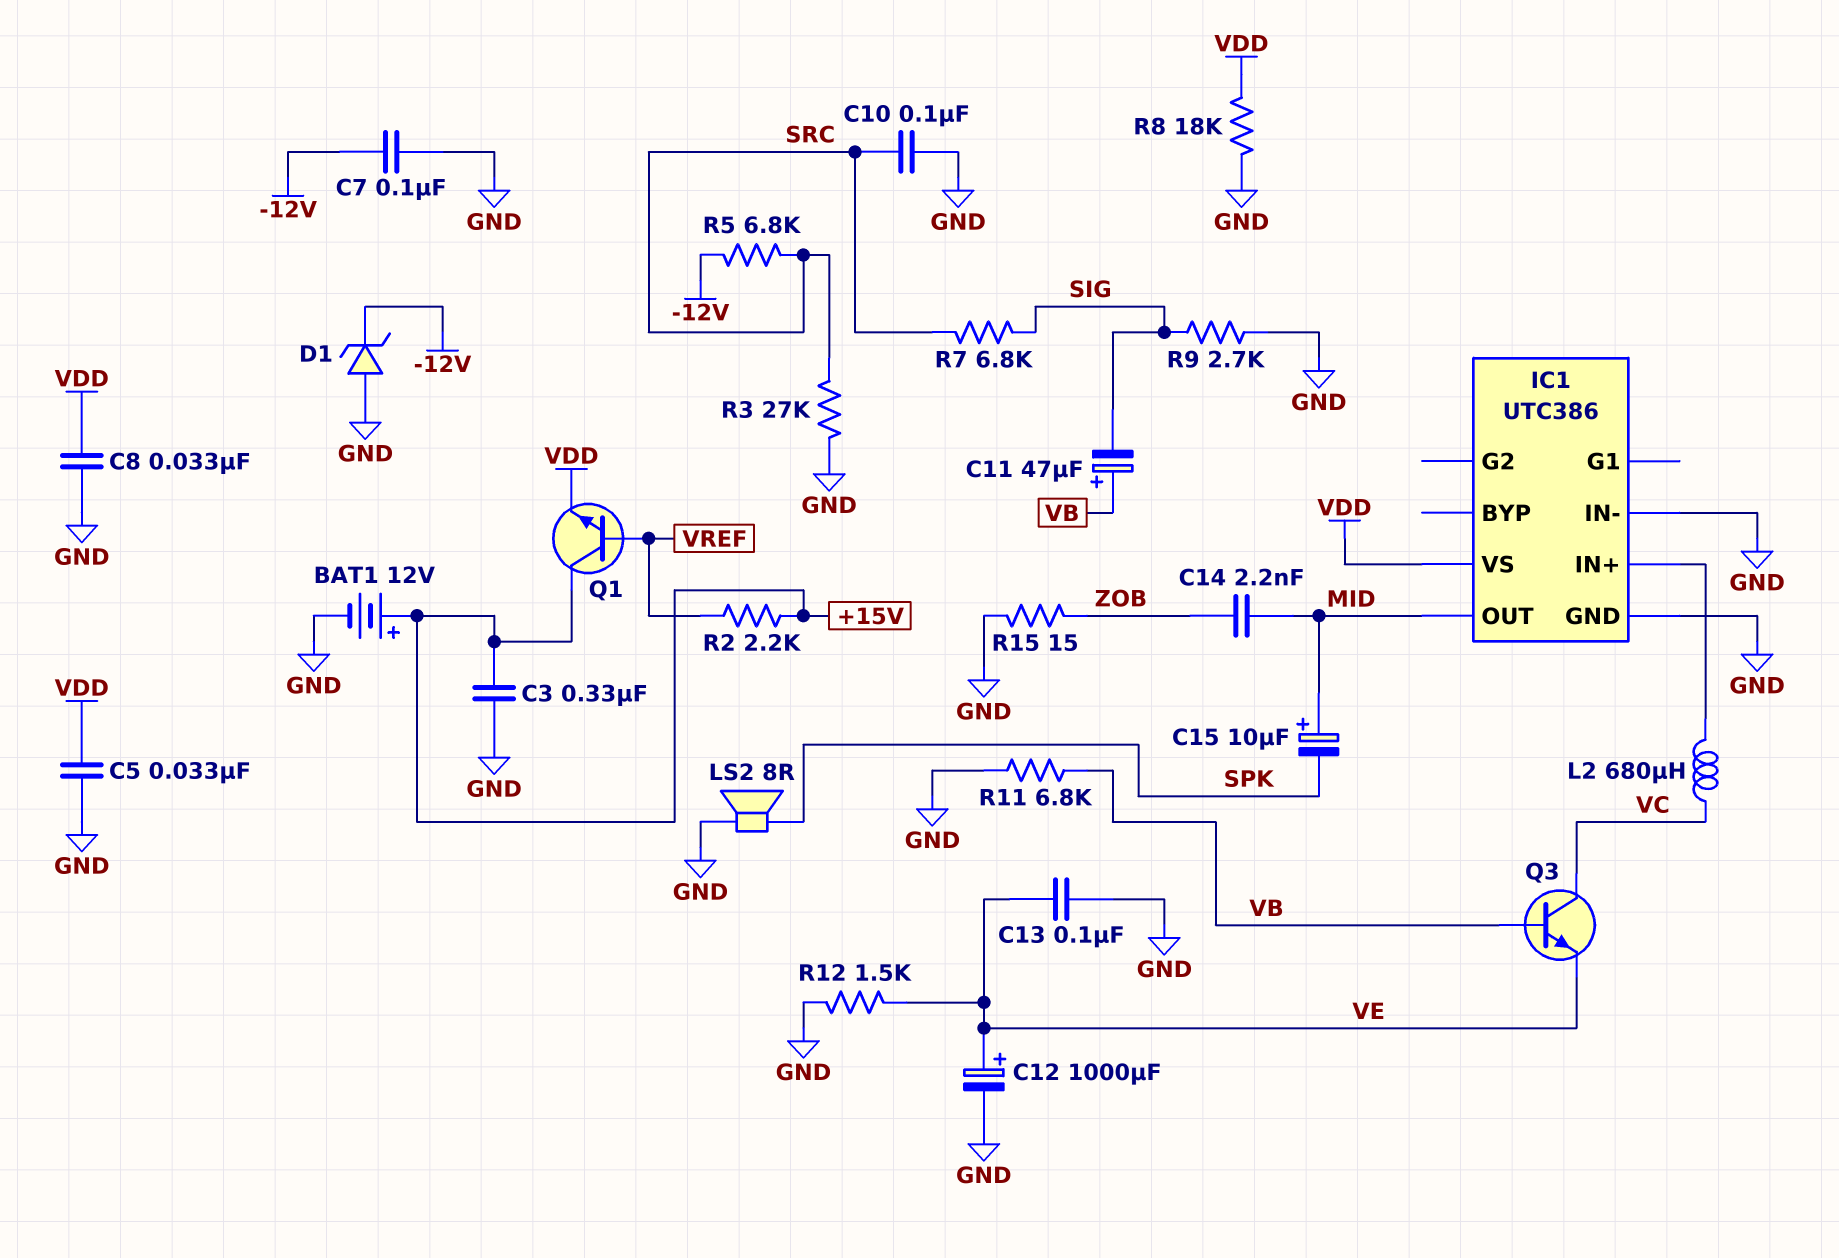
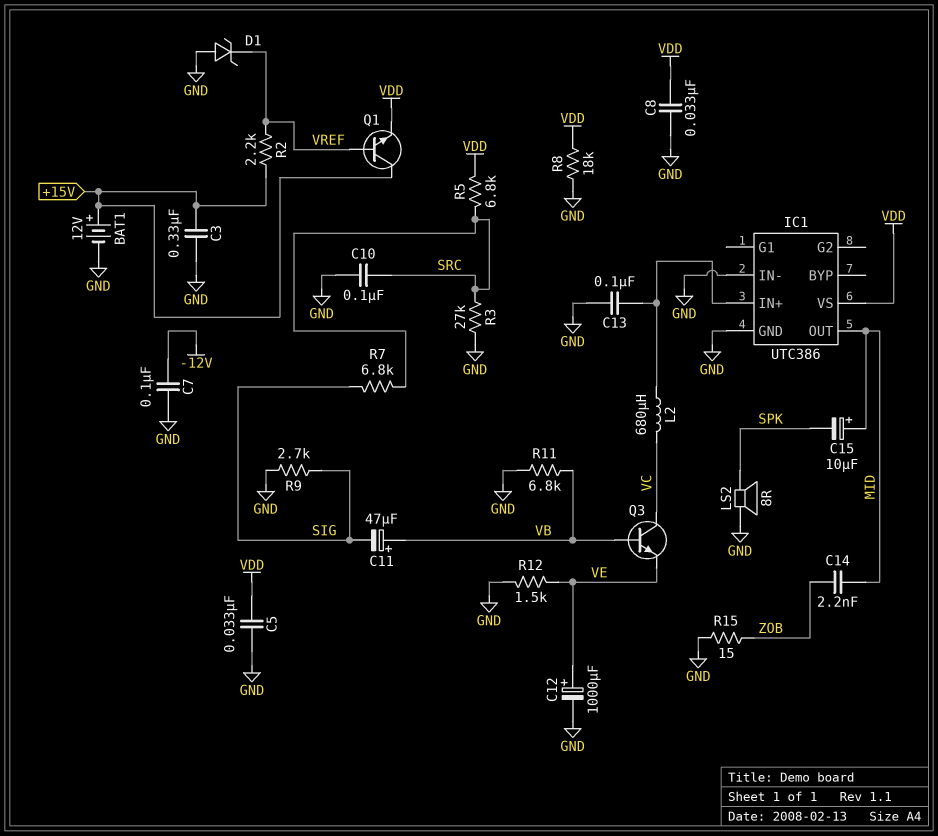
C13: 100nF (GND, VE) -> 100nF (GND, IC1/IN+)
D1: zener (A GND, K -12V) -> zener (A GND, K VREF)
R5: 6.8k (-12V, SRC) -> 6.8k (SRC, VDD)

